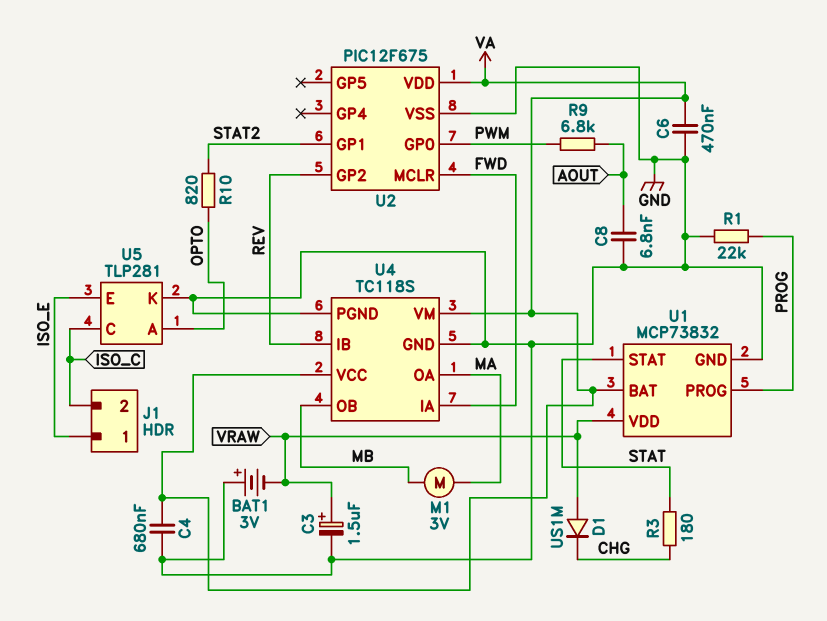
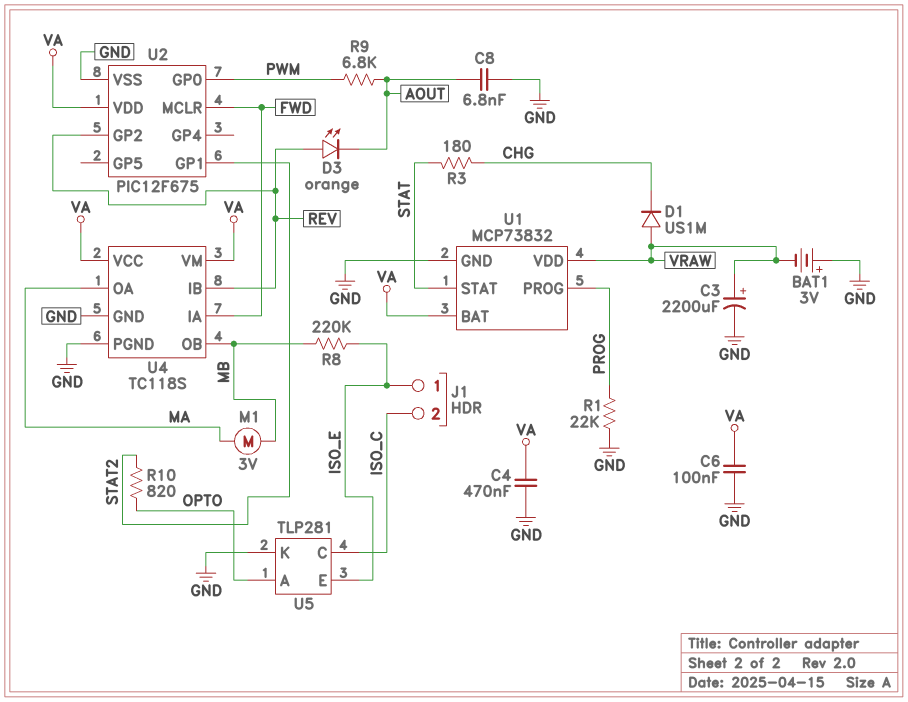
C3: 1.5uF (plus VRAW, minus GND) -> 2200uF (plus VRAW, minus GND)
C4: 680nF (GND, VA) -> 470nF (GND, VA)
C6: 470nF (GND, VA) -> 100nF (GND, VA)
D3: none -> LED orange (A REV, K AOUT)
R8: none -> 220k (ISO_E, MB)

